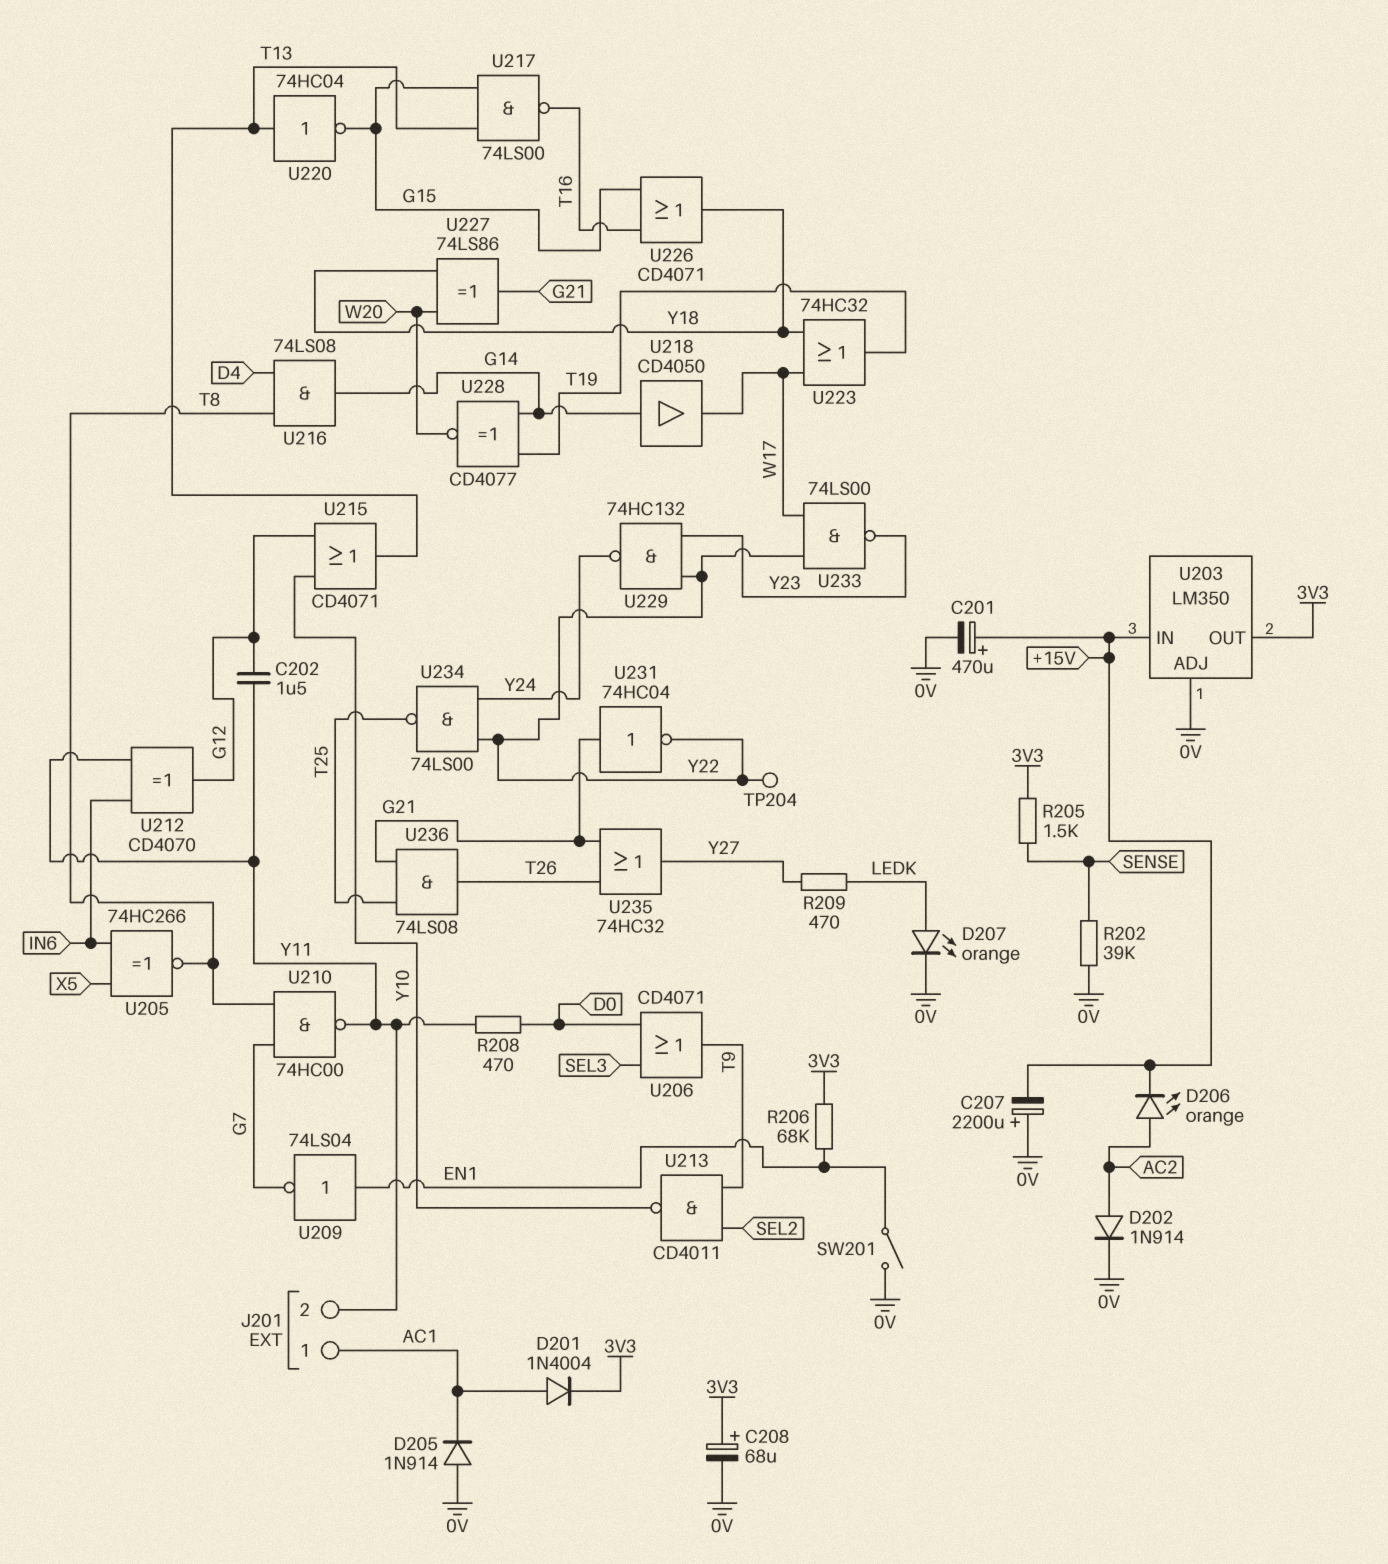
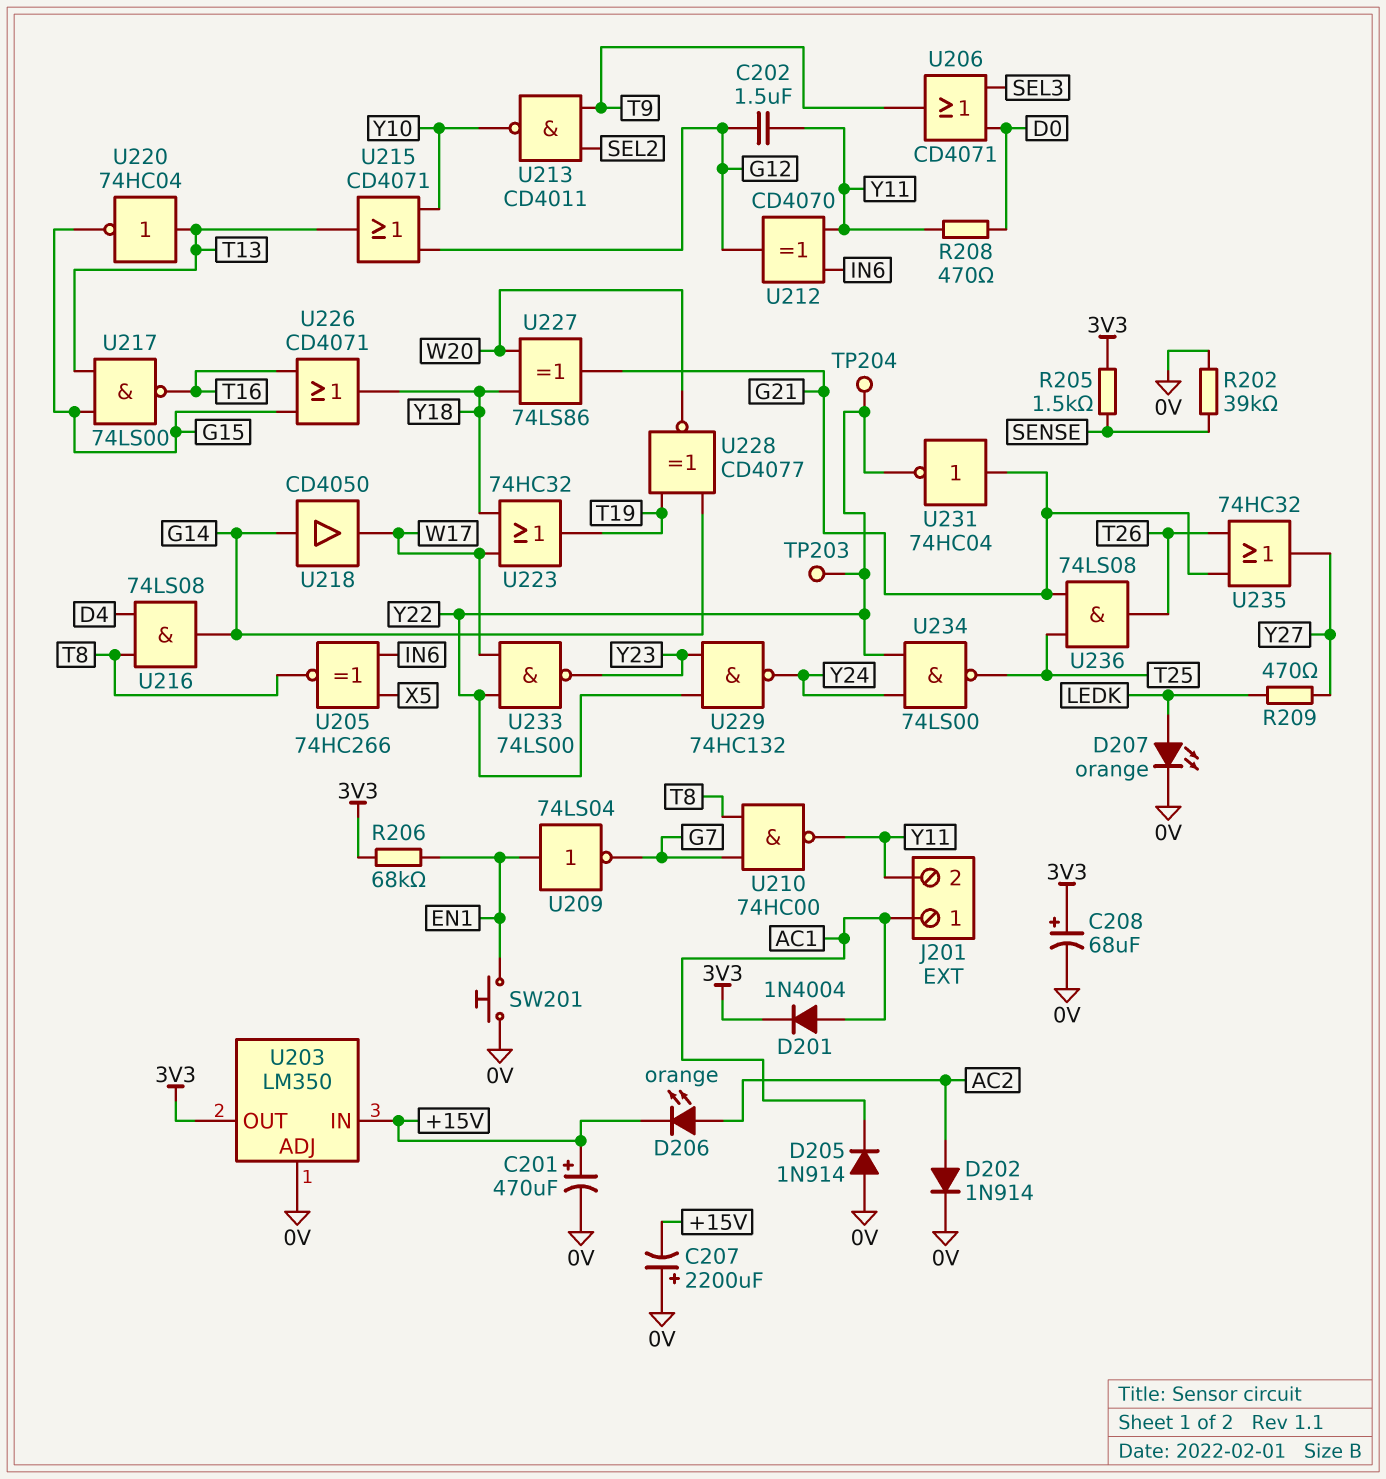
SW201: switch (0V, EN1) -> button (0V, EN1)
TP203: none -> test point (Y22)

